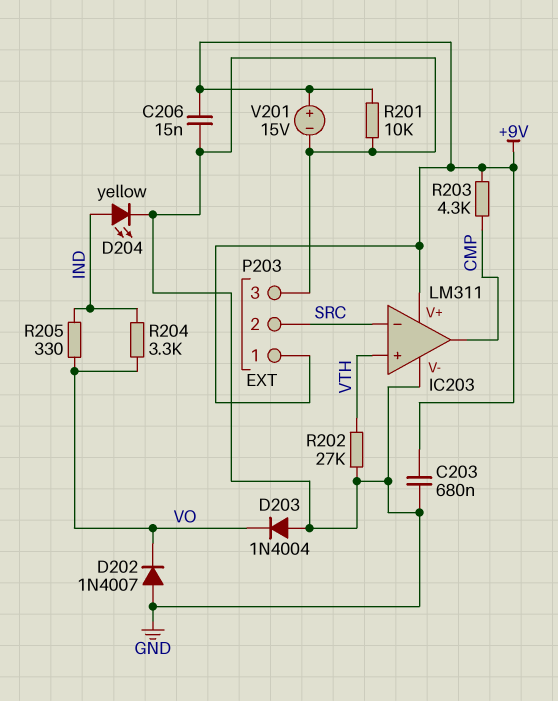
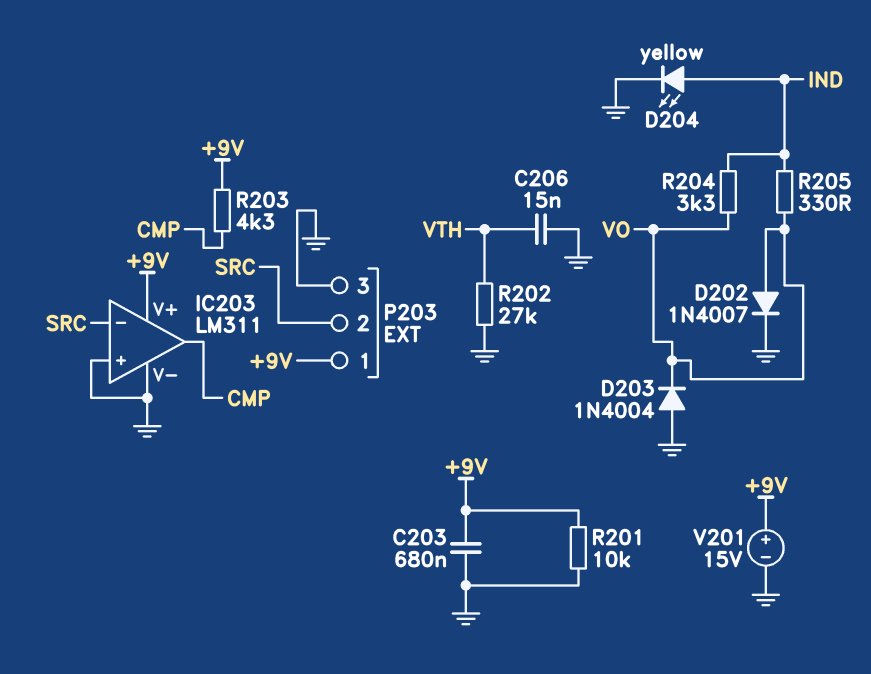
C206: 15nF (+9V, GND) -> 15nF (GND, VTH)
D202: diode 1N4007 (A GND, K VO) -> diode 1N4007 (A VO, K GND)
IC203 pin in+: VTH -> GND

